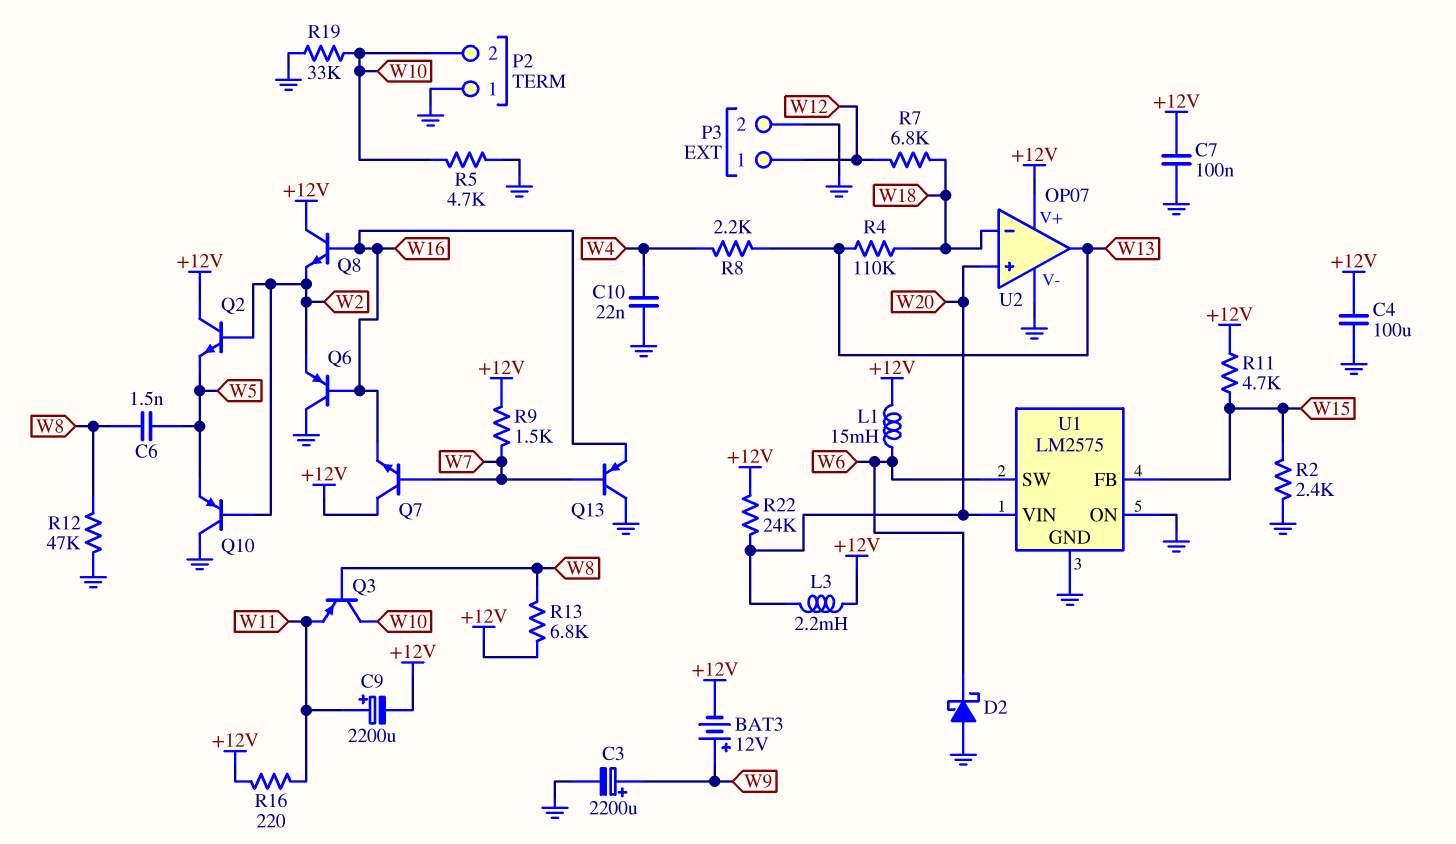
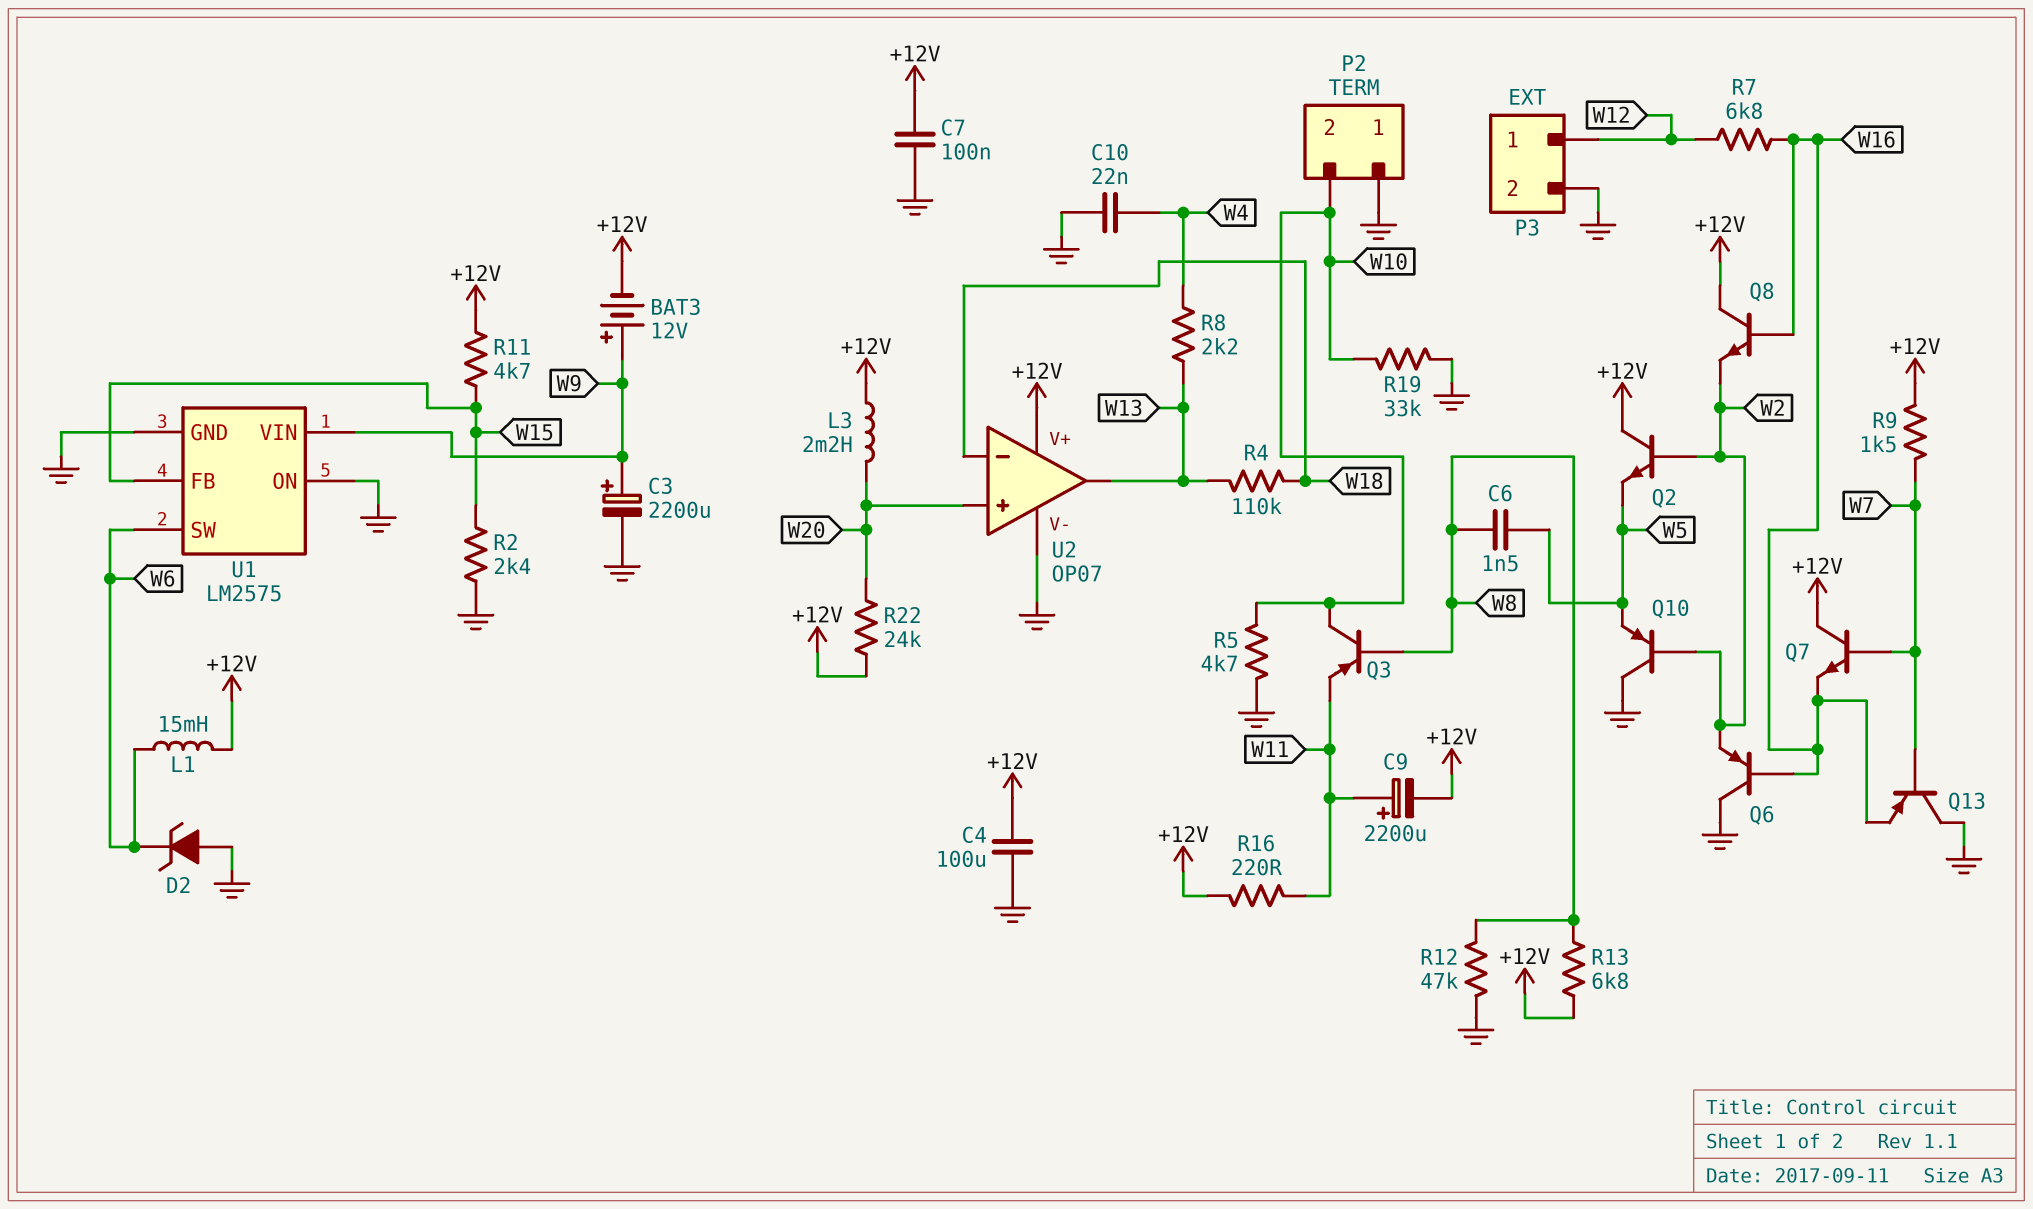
D2: schottky (A GND, K W6) -> zener (A GND, K W6)
R7: 6.8k (W12, W18) -> 6.8k (W12, W16)
U1 pin VIN: W20 -> W9

